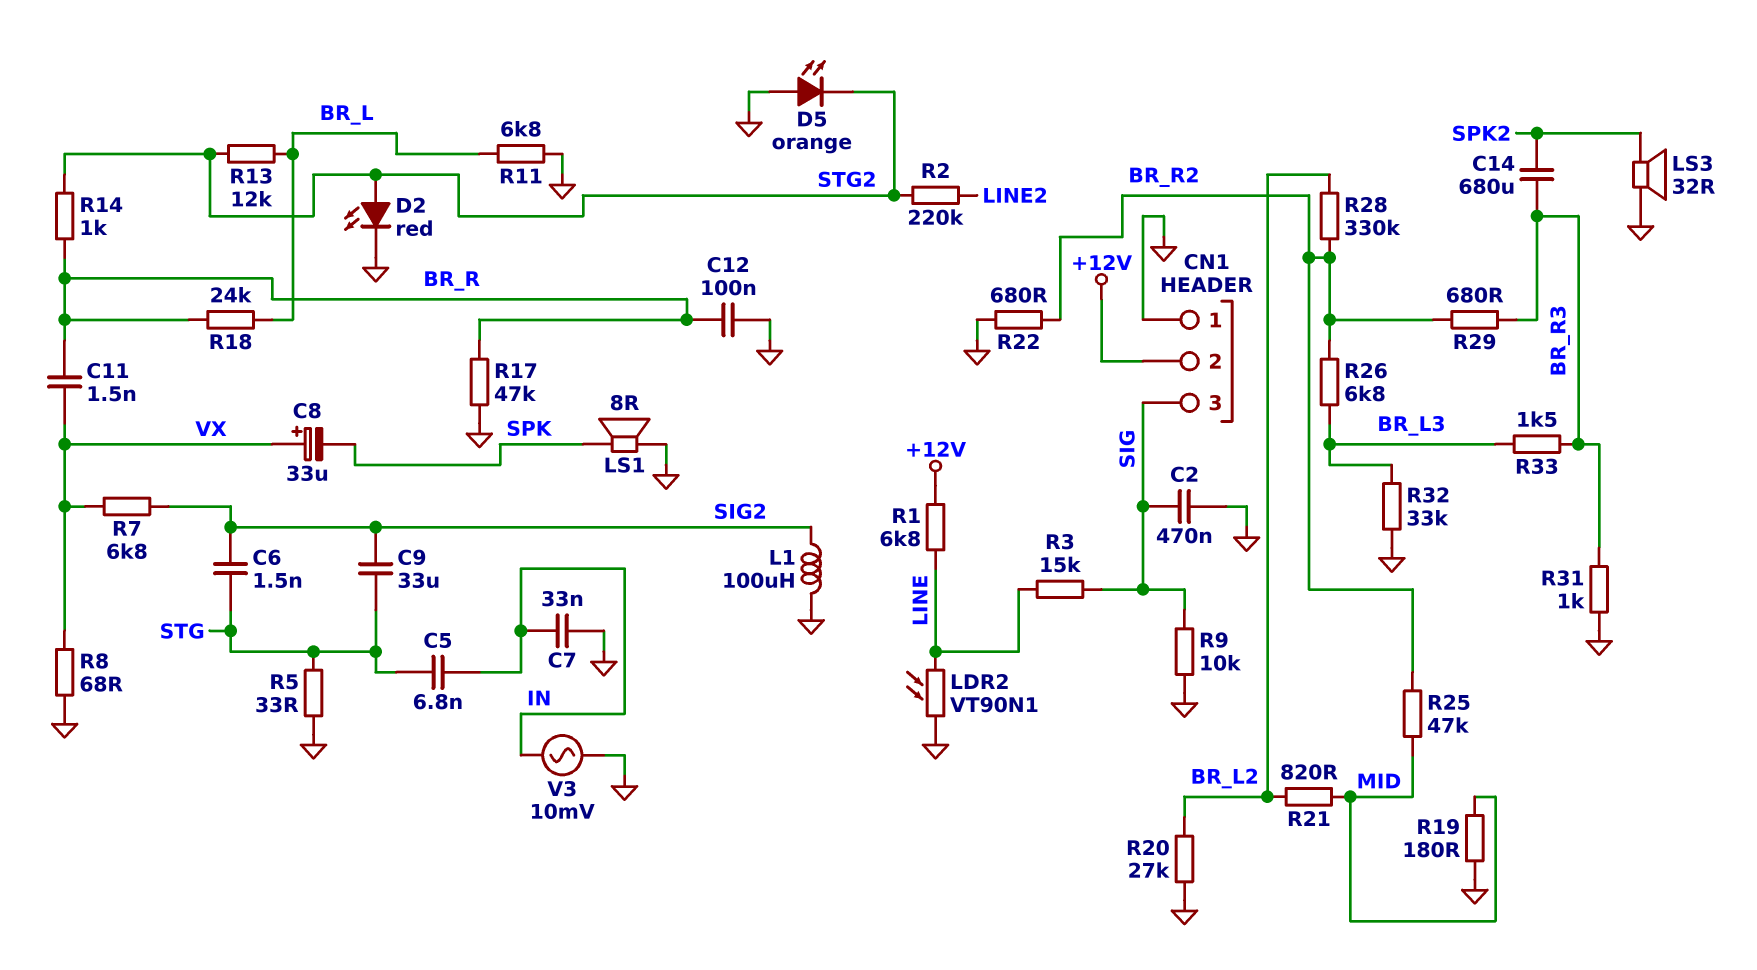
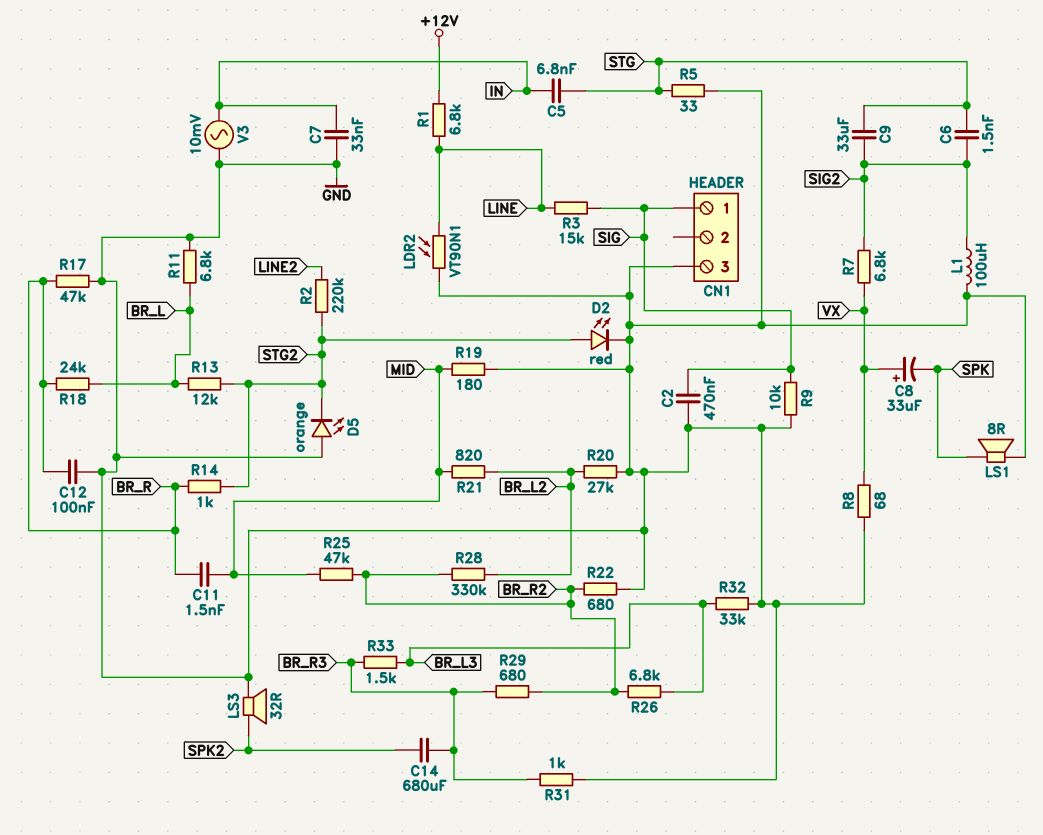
C11: 1.5nF (BR_R, VX) -> 1.5nF (BR_R, MID)
CN1 pin 1: GND -> SIG
CN1 pin 2: +12V -> none
CN1 pin 3: SIG -> GND

